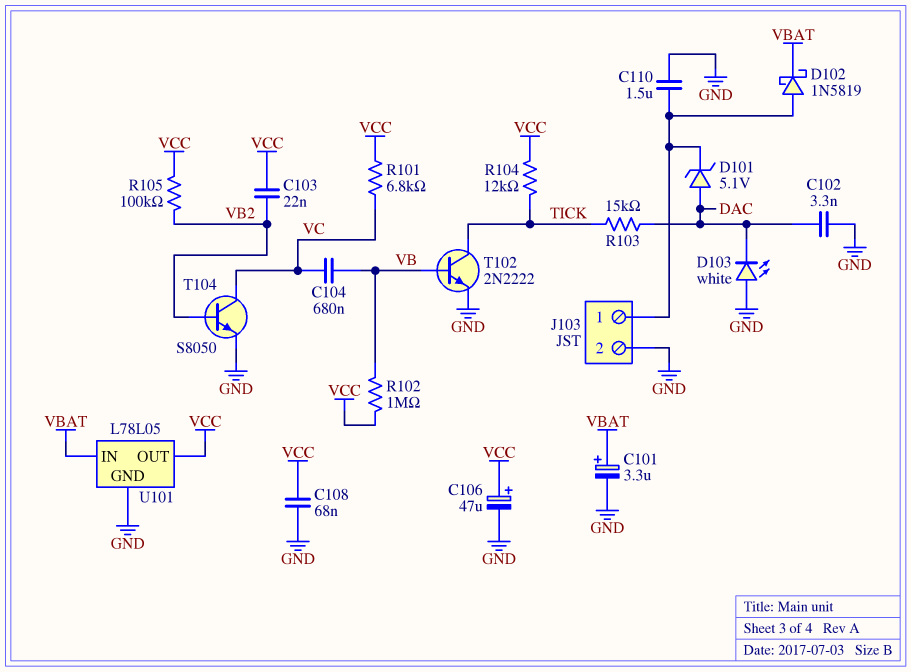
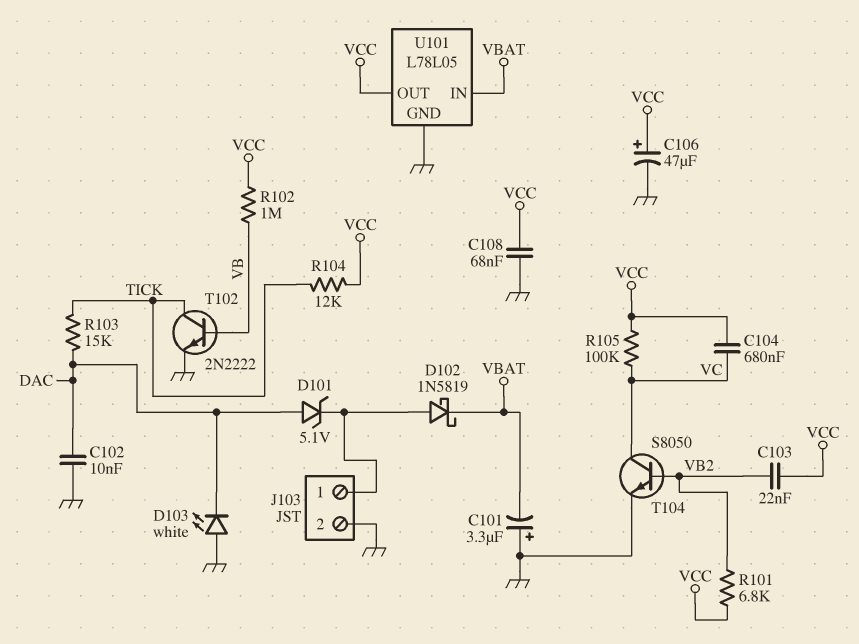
C101: 3.3uF (plus VBAT, minus GND) -> 3.3uF (plus GND, minus VBAT)
C102: 3.3nF (DAC, GND) -> 10nF (DAC, GND)
C104: 680nF (VB, VC) -> 680nF (VC, VCC)
C110: 1.5uF (GND, J103/1) -> none
R101: 6.8k (VC, VCC) -> 6.8k (VB2, VCC)
R105: 100k (VB2, VCC) -> 100k (VC, VCC)

